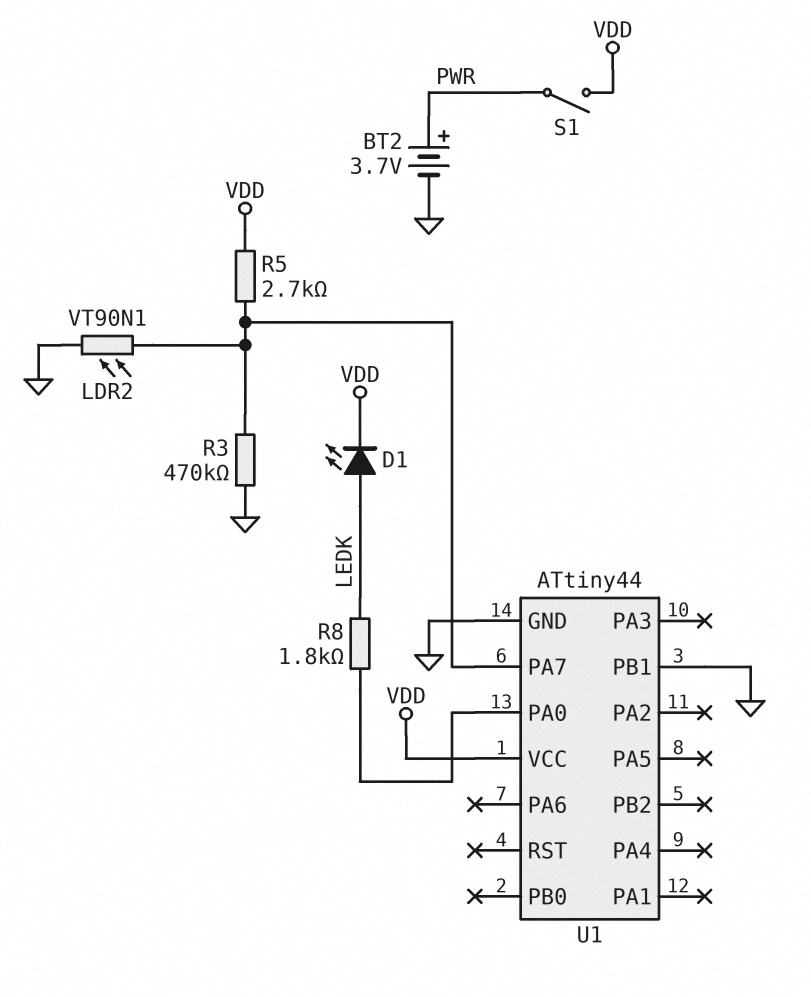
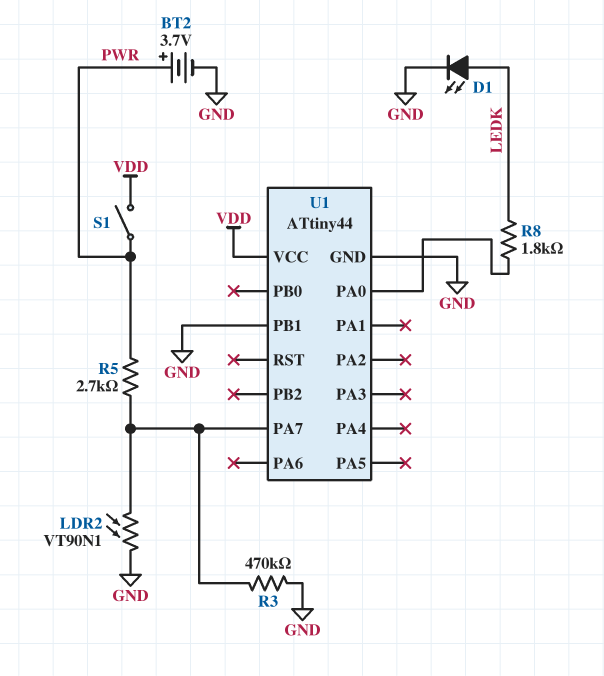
D1: LED (A LEDK, K VDD) -> LED (A LEDK, K GND)
R5: 2.7k (U1/PA7, VDD) -> 2.7k (PWR, U1/PA7)

